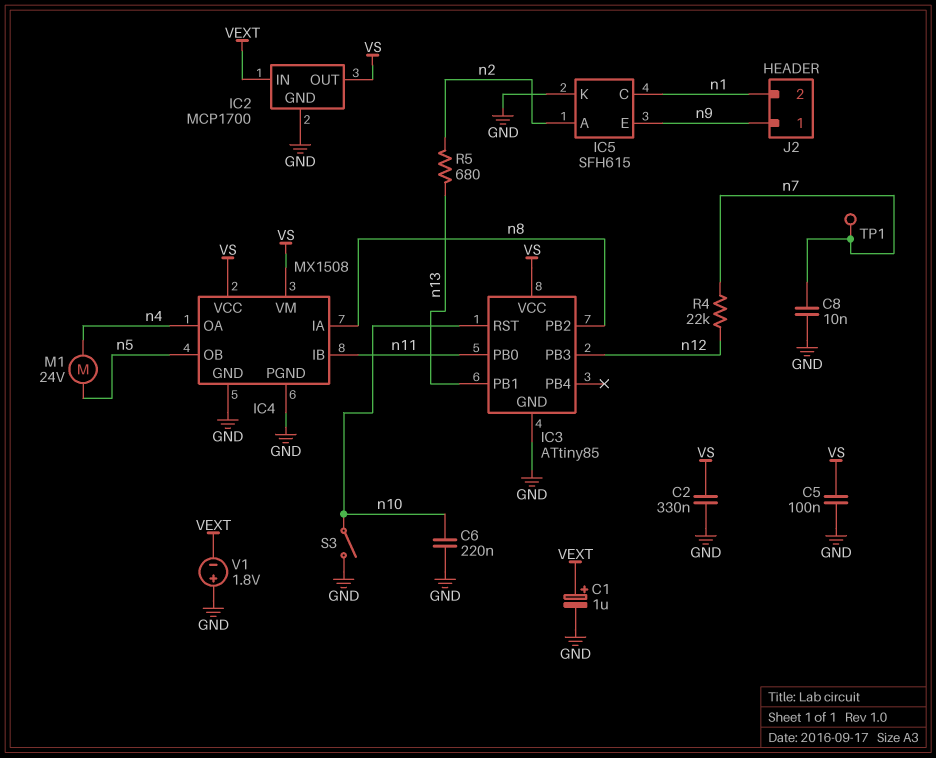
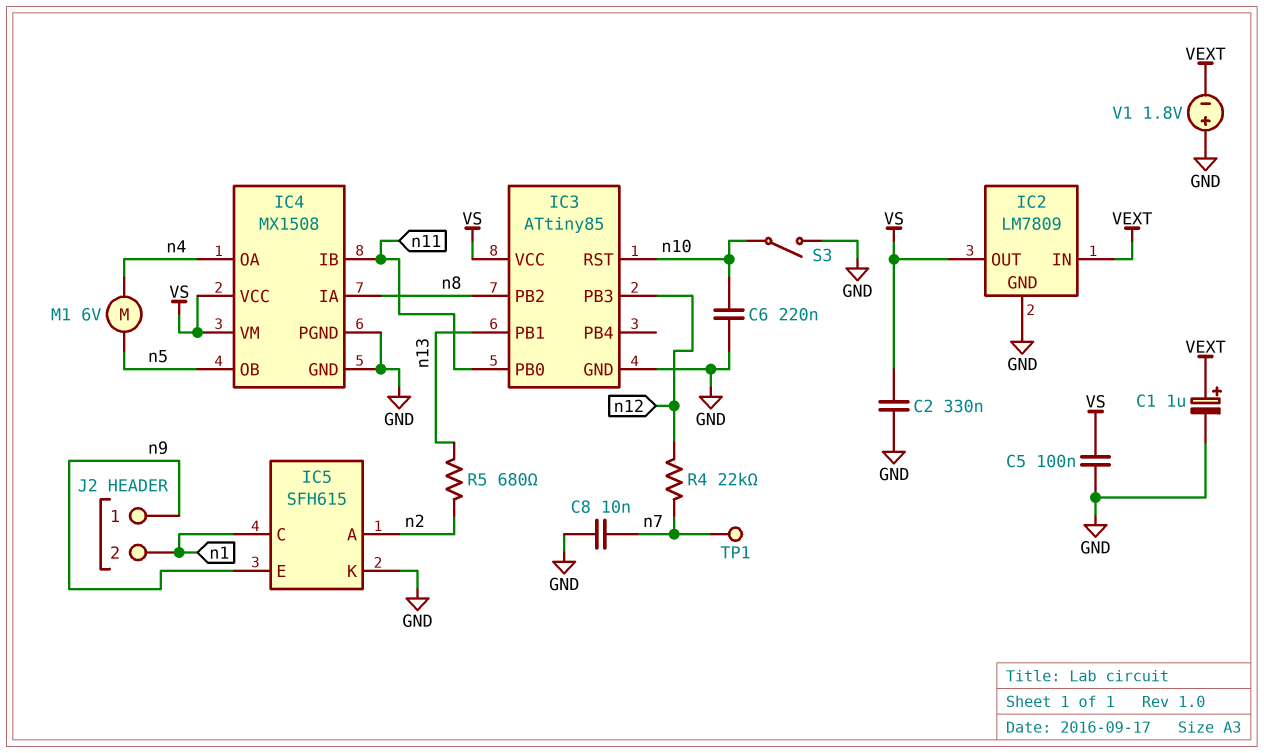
IC2: MCP1700 -> LM7809
M1: motor 24V (n4, n5) -> motor 6V (n4, n5)

